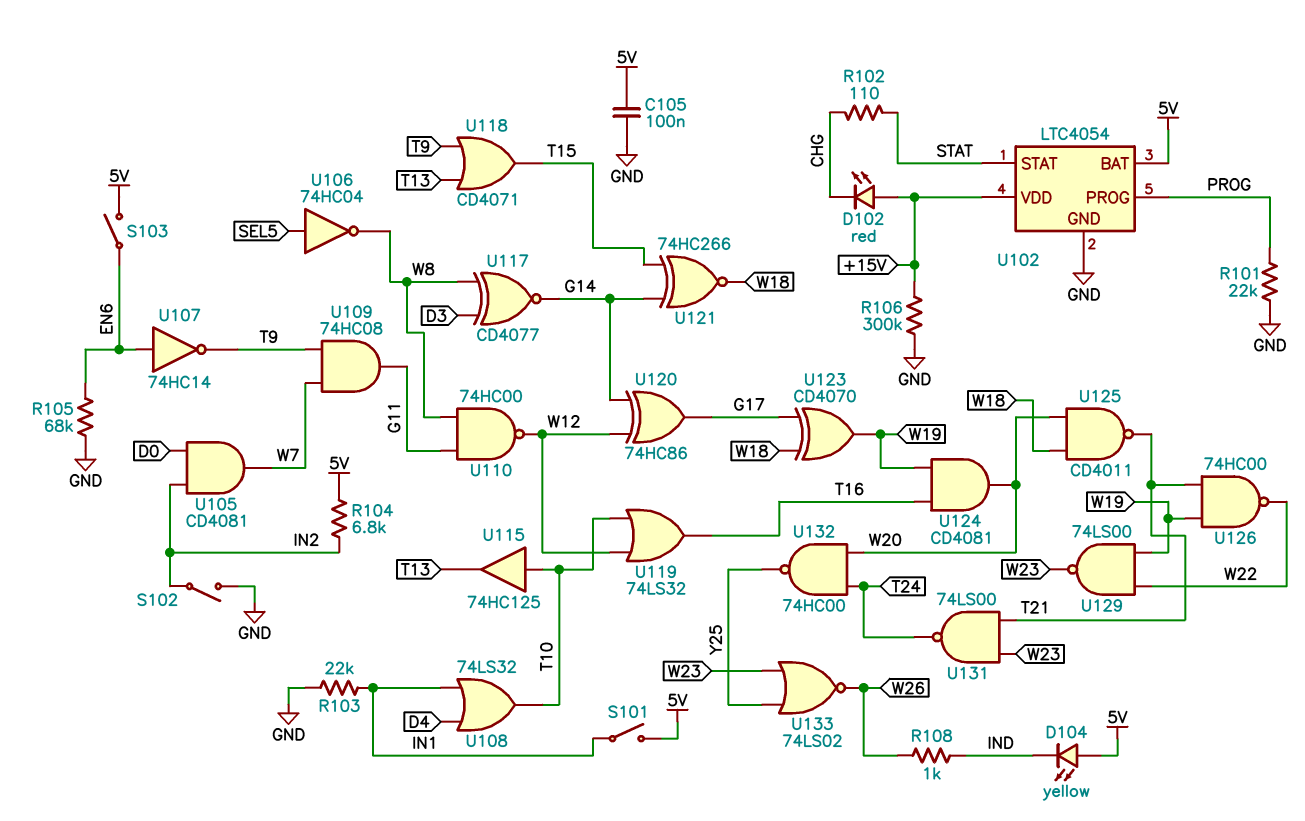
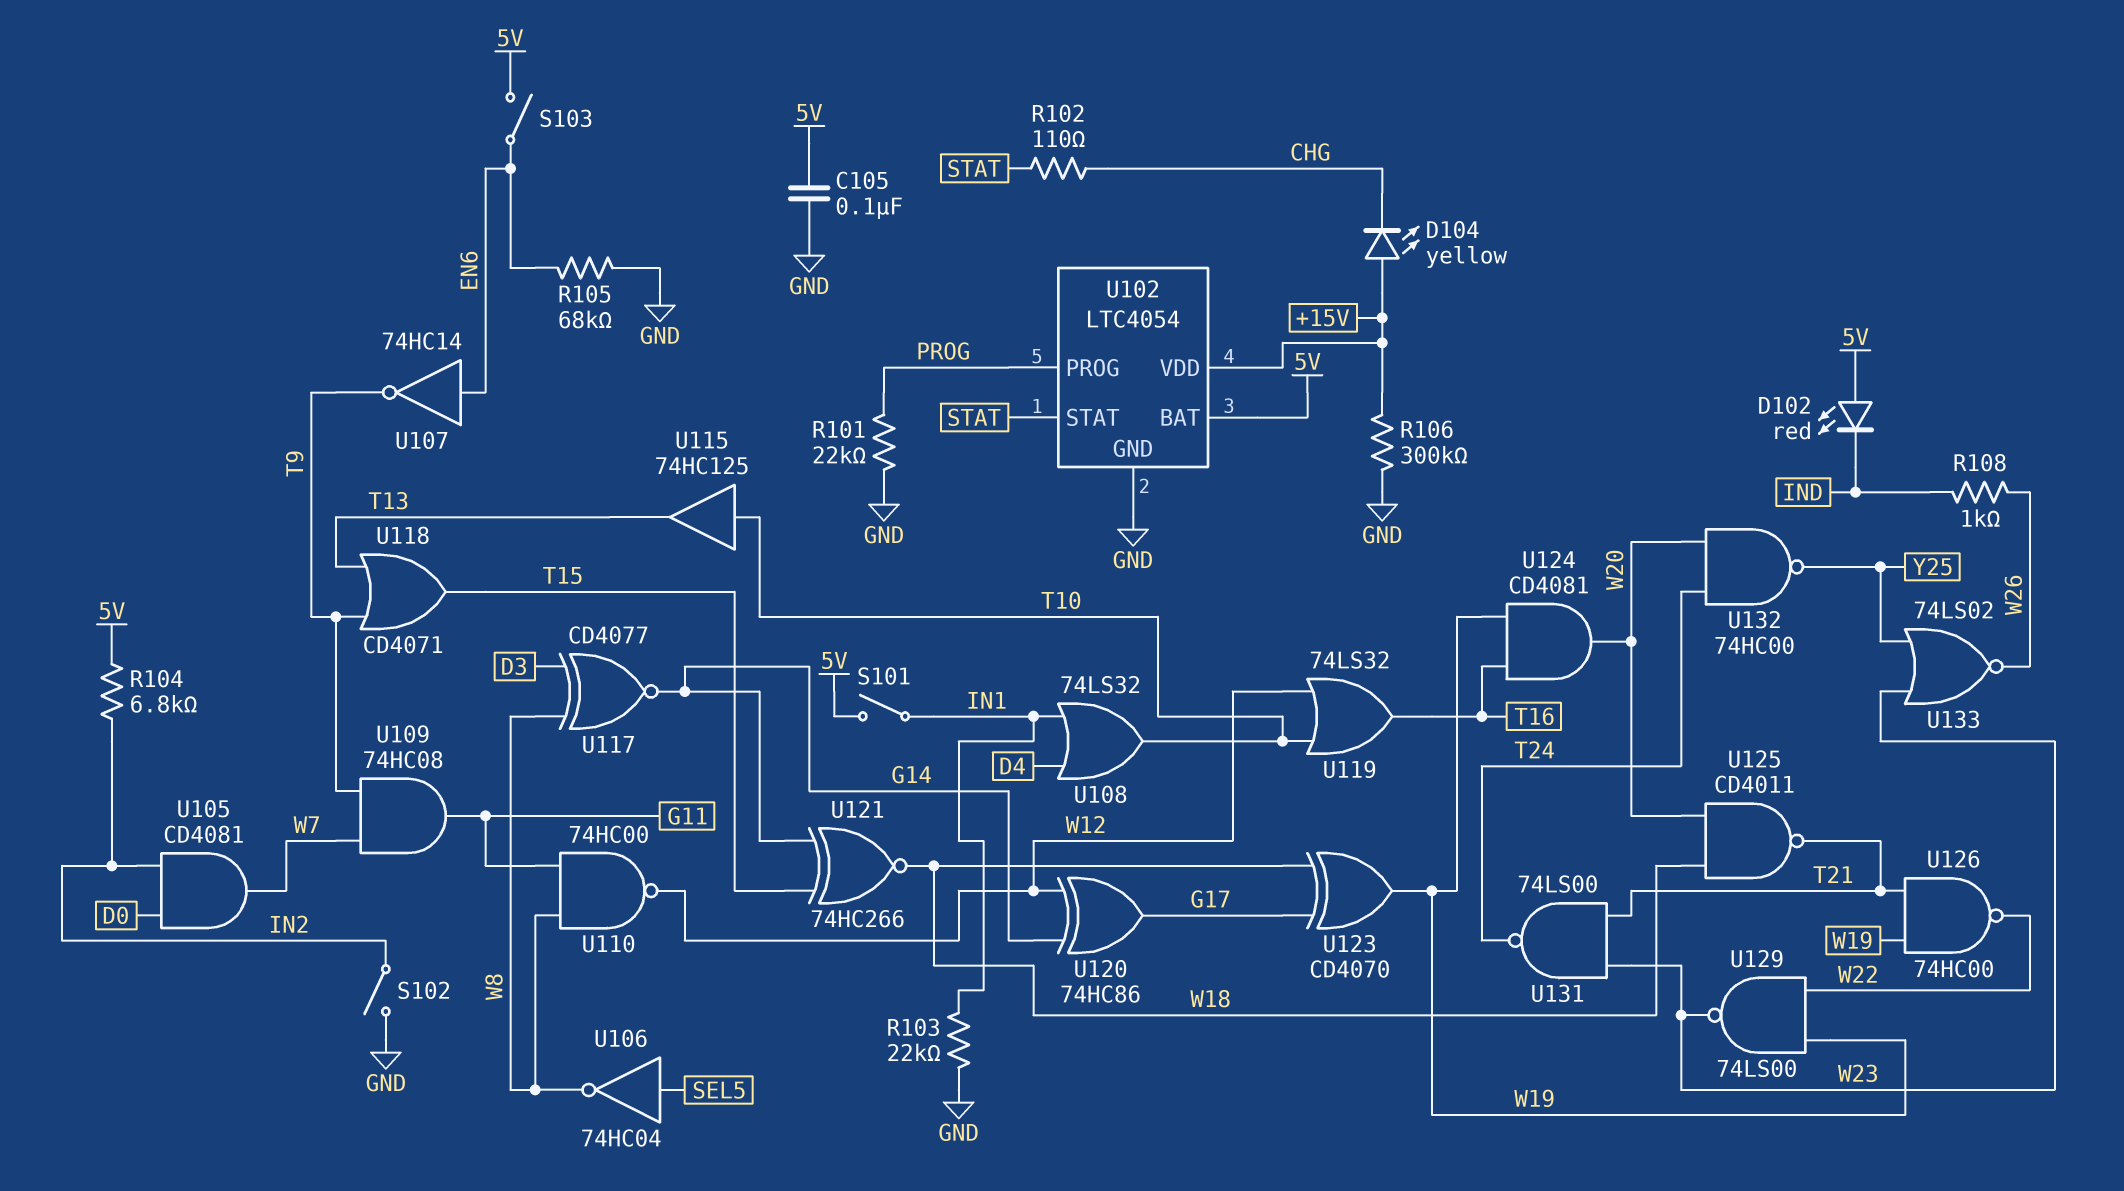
D102: LED red (A +15V, K CHG) -> LED red (A 5V, K IND)
D104: LED yellow (A 5V, K IND) -> LED yellow (A +15V, K CHG)

